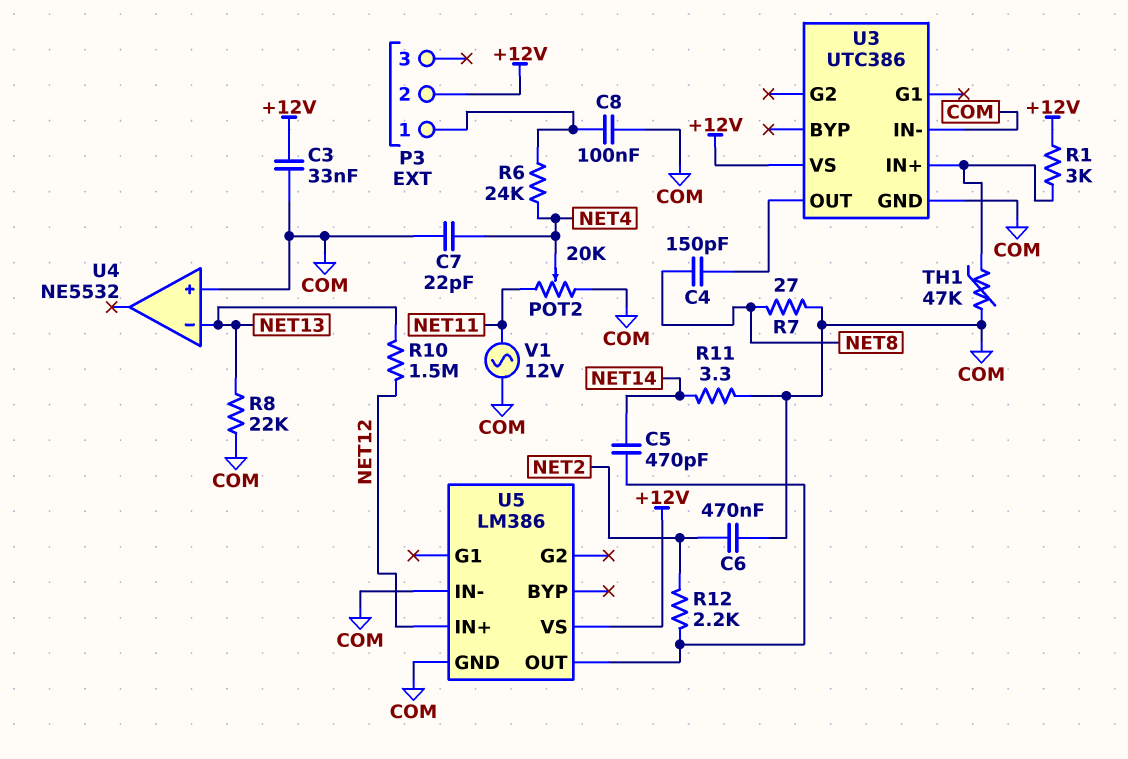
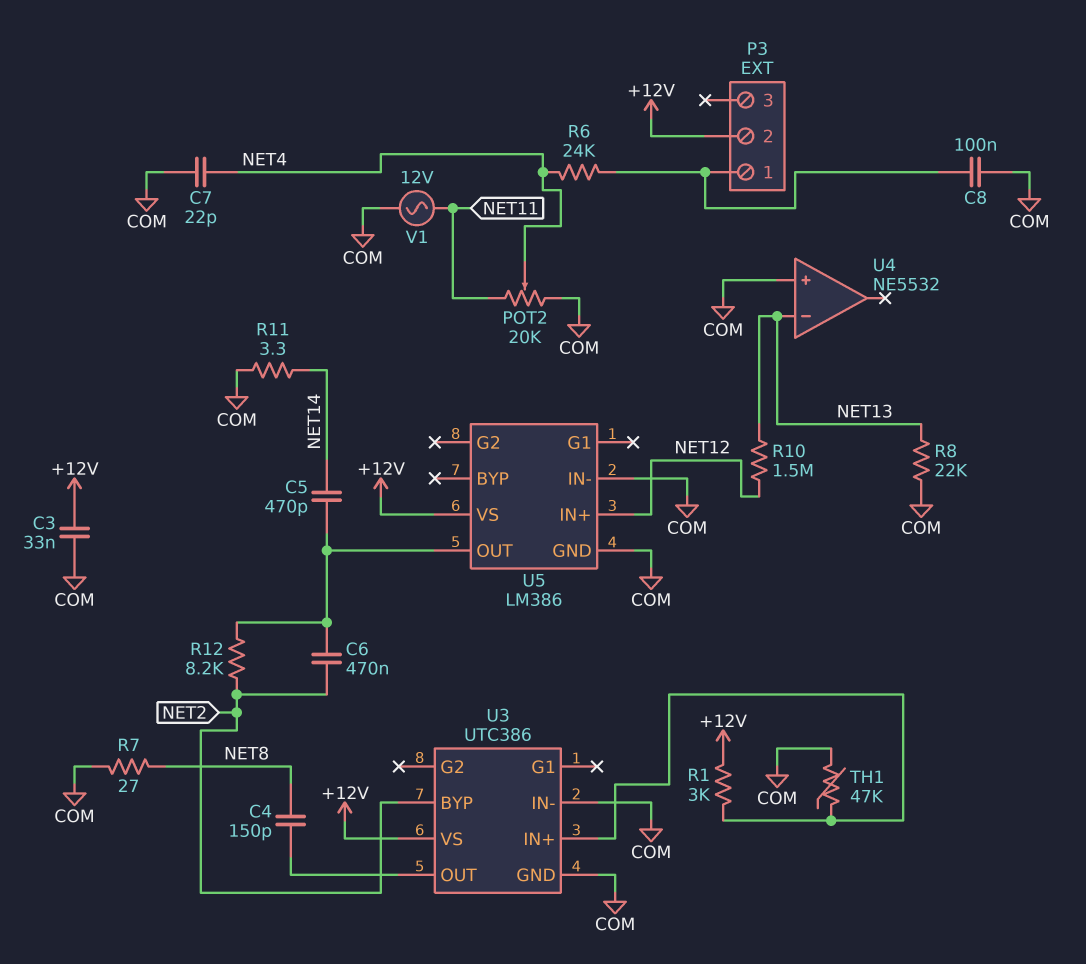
C6: 470nF (COM, NET2) -> 470nF (NET2, U5/OUT)
R12: 2.2k (NET2, U5/OUT) -> 8.2k (NET2, U5/OUT)
U3 pin BYP: none -> NET2

